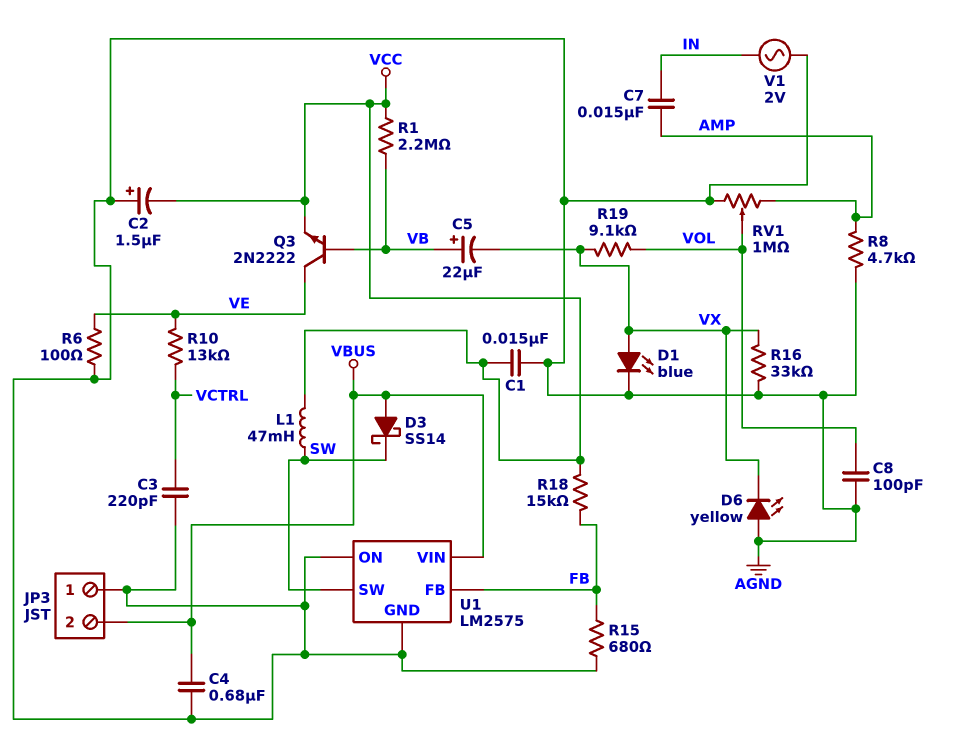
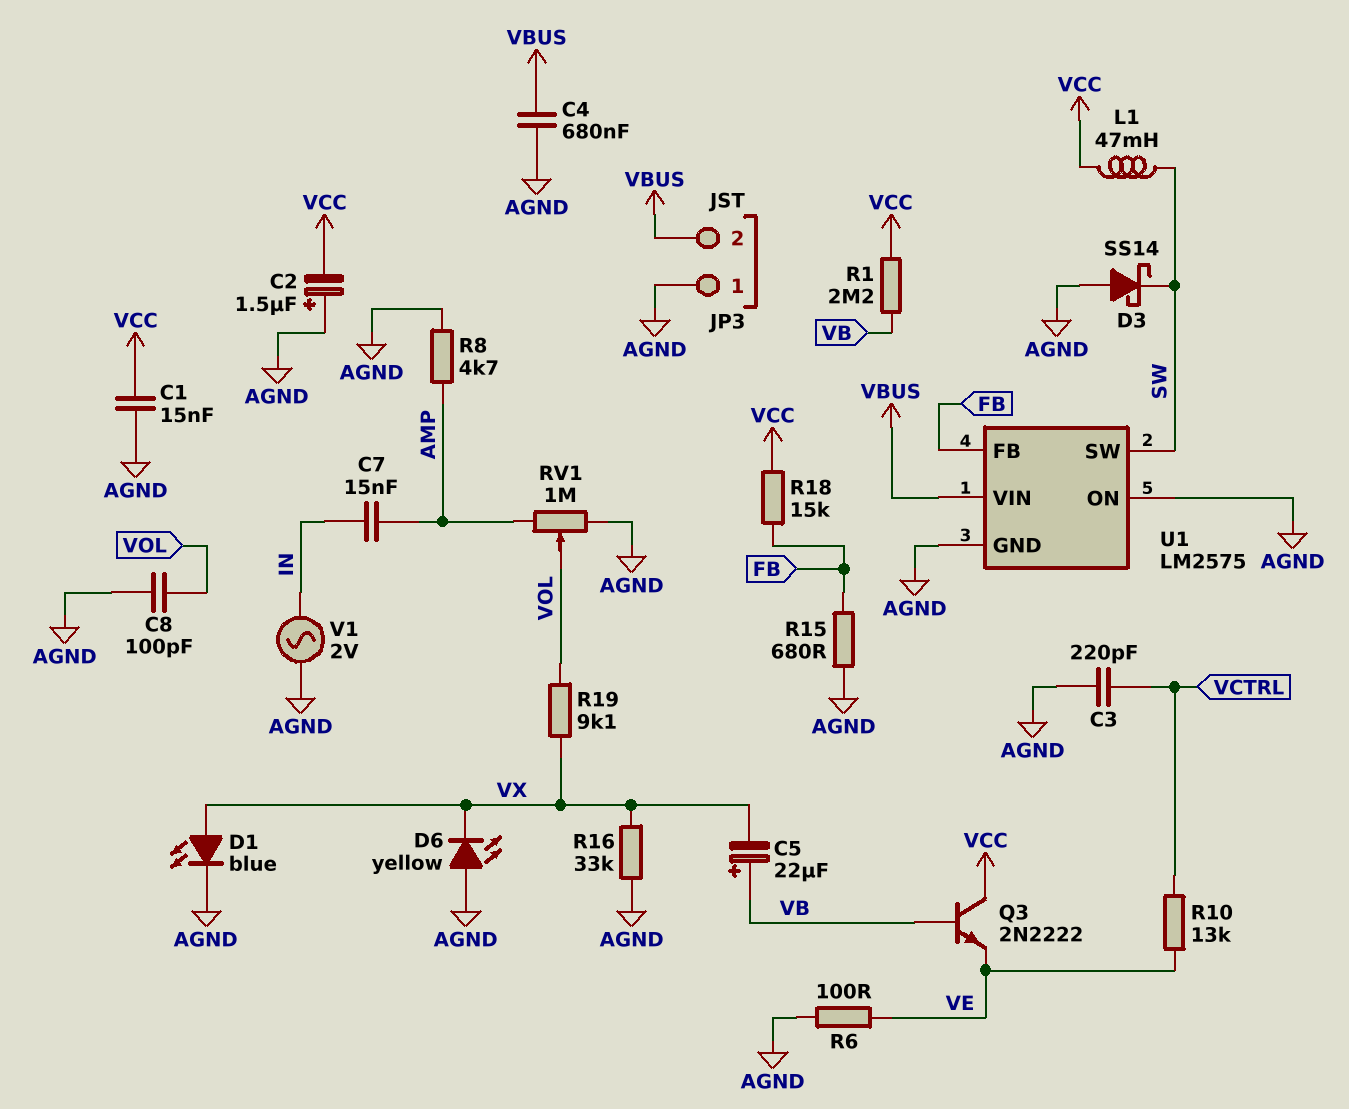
D3: schottky SS14 (A VBUS, K SW) -> schottky SS14 (A AGND, K SW)
Q3: NPN 2N2222 (B VB, C VE, E VCC) -> NPN 2N2222 (B VB, C VCC, E VE)

